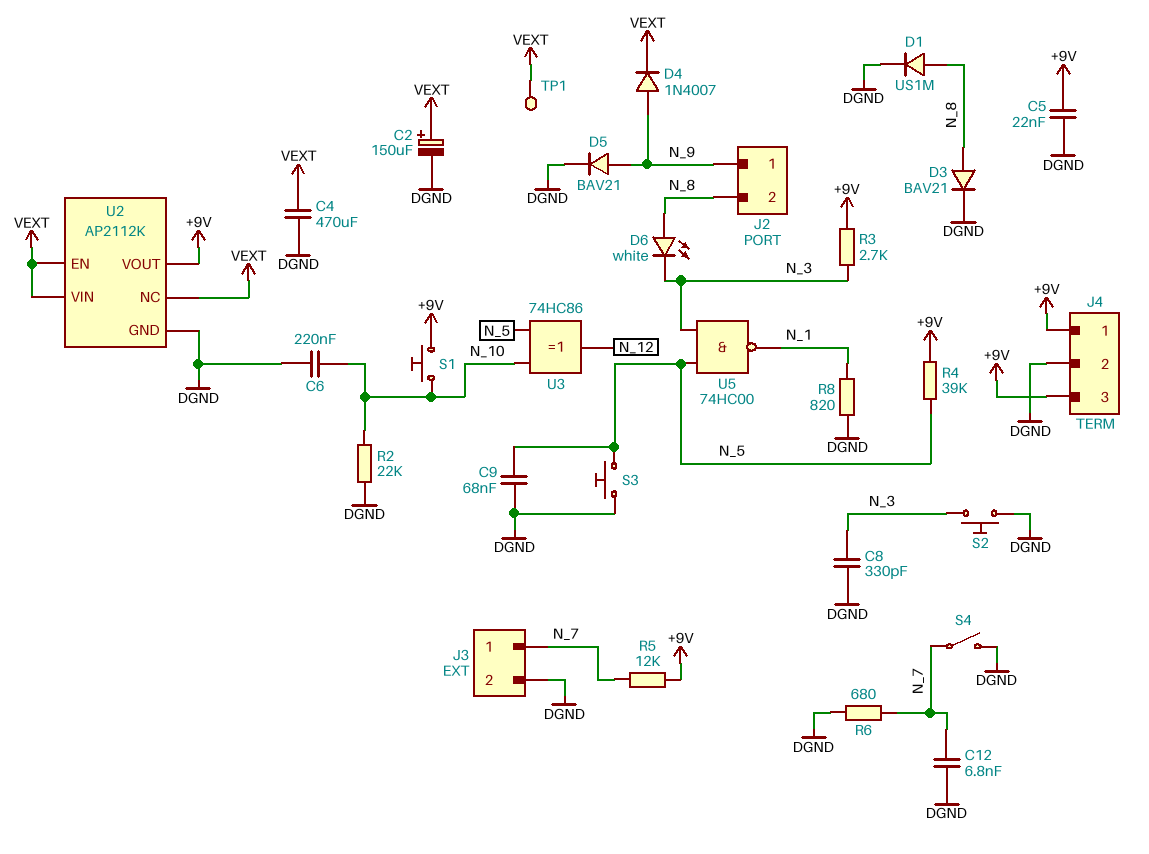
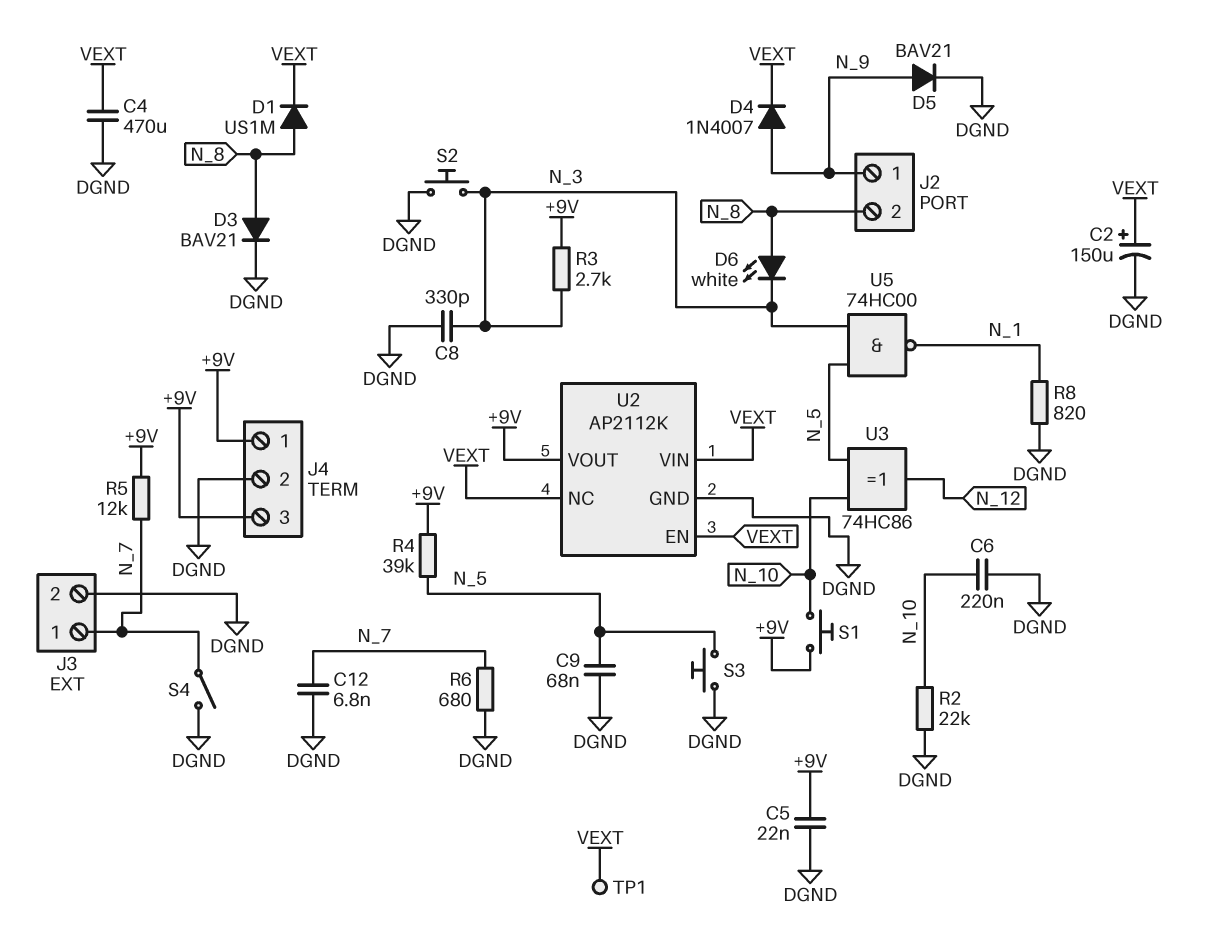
D1: diode US1M (A N_8, K DGND) -> diode US1M (A N_8, K VEXT)

